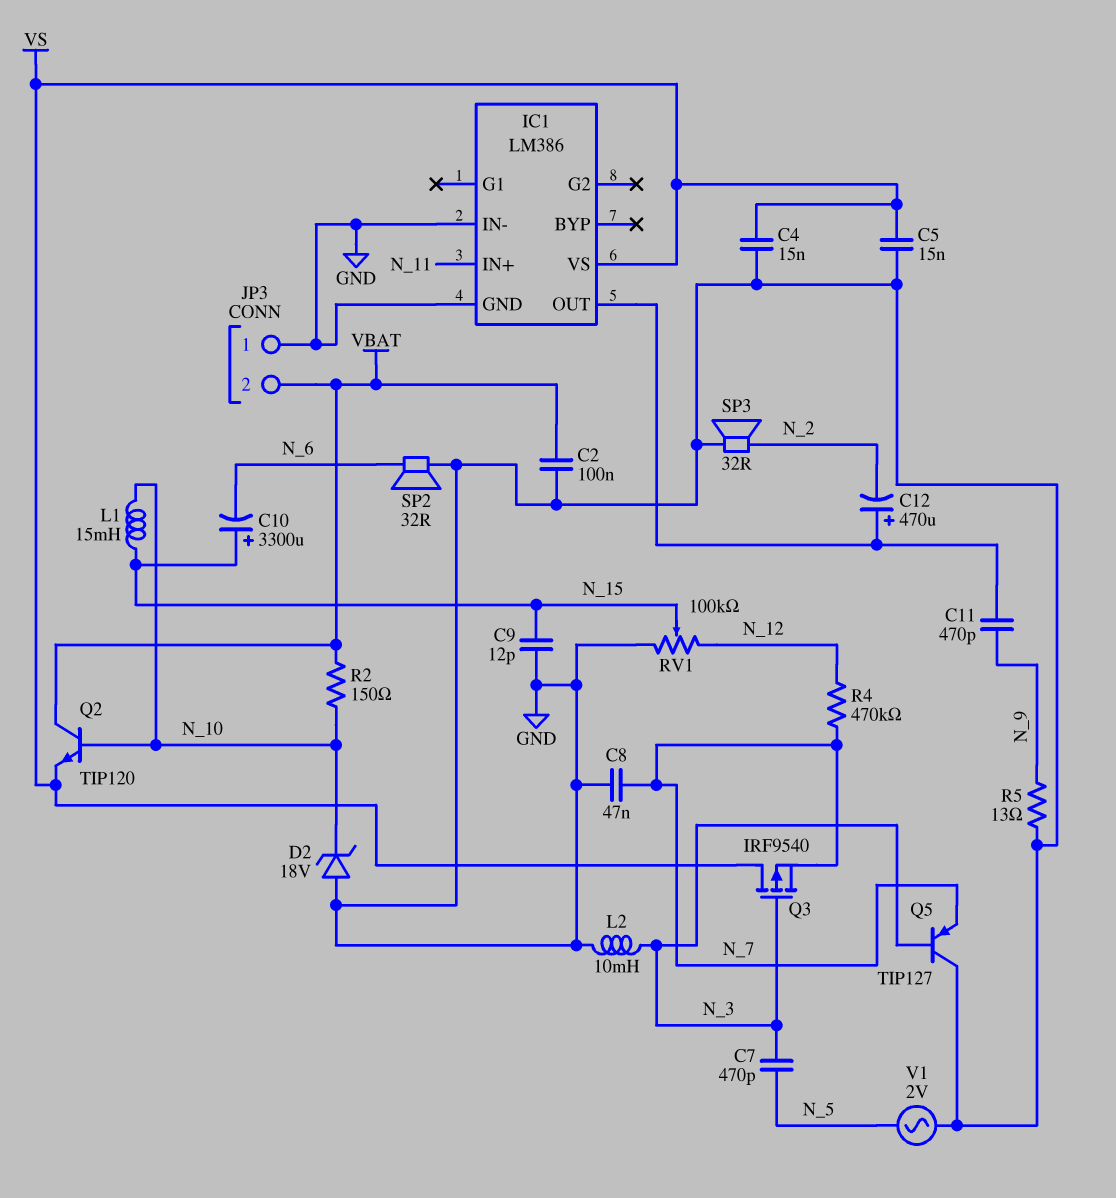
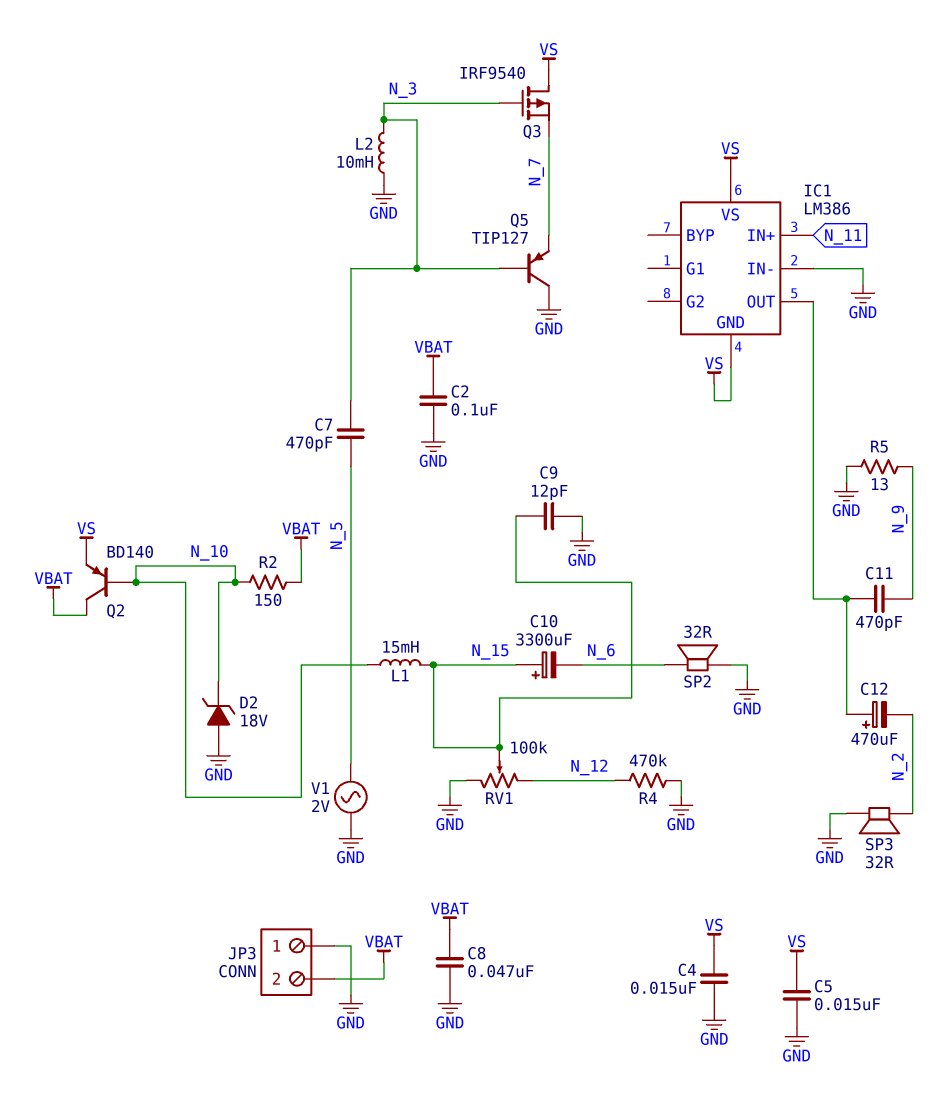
C8: 47nF (GND, N_7) -> 47nF (GND, VBAT)
IC1 pin GND: GND -> VS
Q2: NPN TIP120 (B N_10, C VBAT, E VS) -> PNP BD140 (B N_10, C VBAT, E VS)
R4: 470k (N_7, N_12) -> 470k (GND, N_12)

